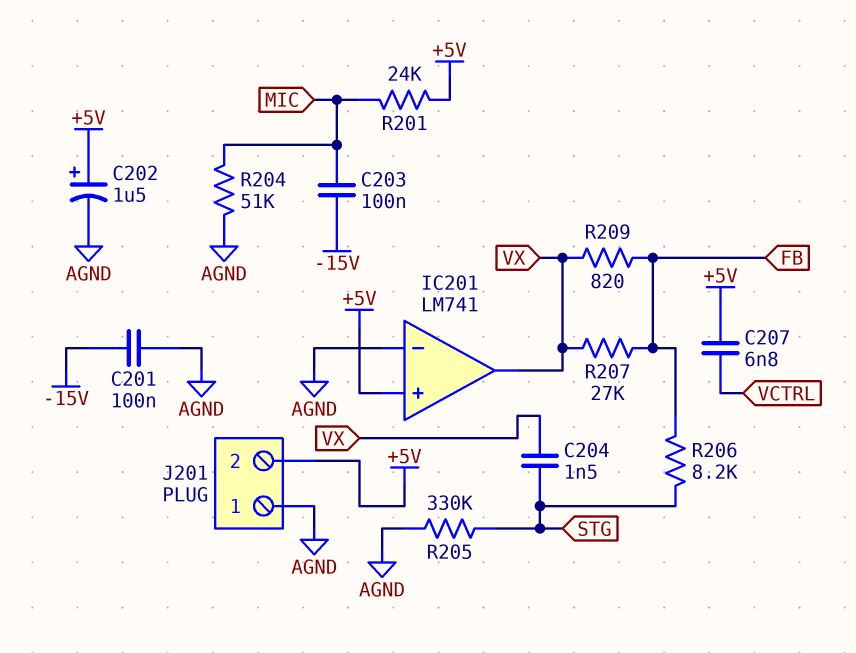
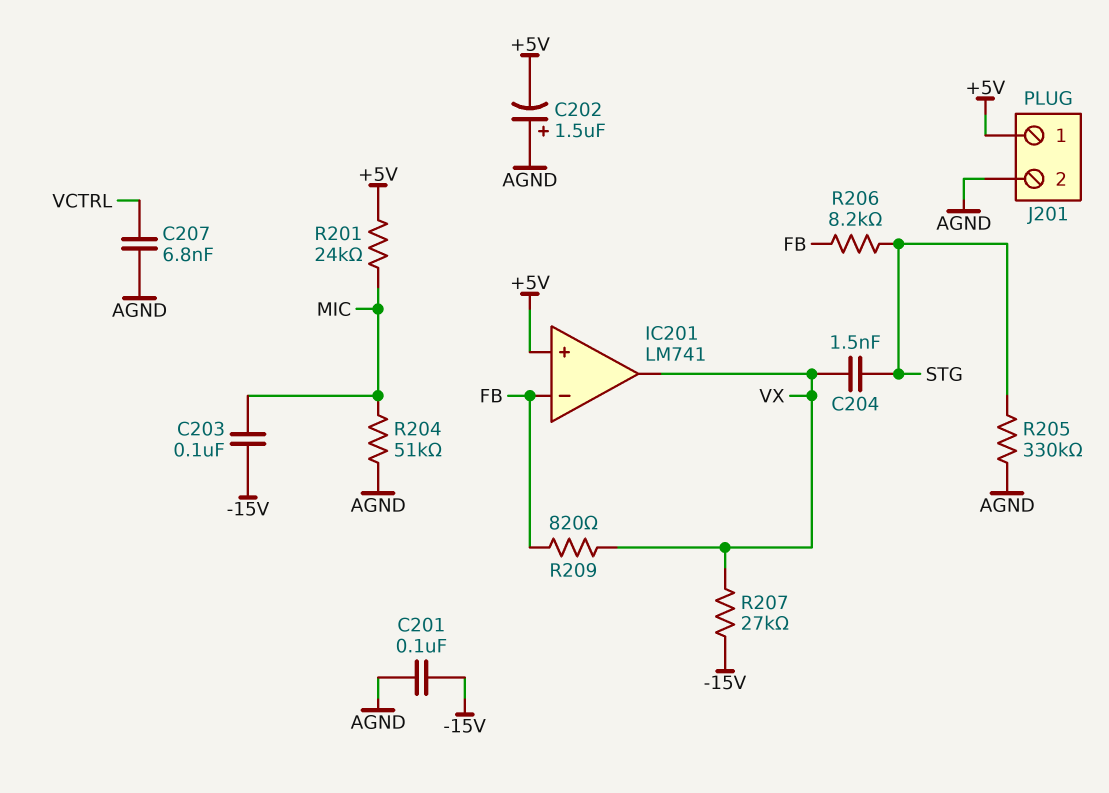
C202: 1.5uF (plus +5V, minus AGND) -> 1.5uF (plus AGND, minus +5V)
C207: 6.8nF (+5V, VCTRL) -> 6.8nF (AGND, VCTRL)
IC201 pin in-: AGND -> FB
J201 pin 1: AGND -> +5V
J201 pin 2: +5V -> AGND
R207: 27k (FB, VX) -> 27k (-15V, VX)

